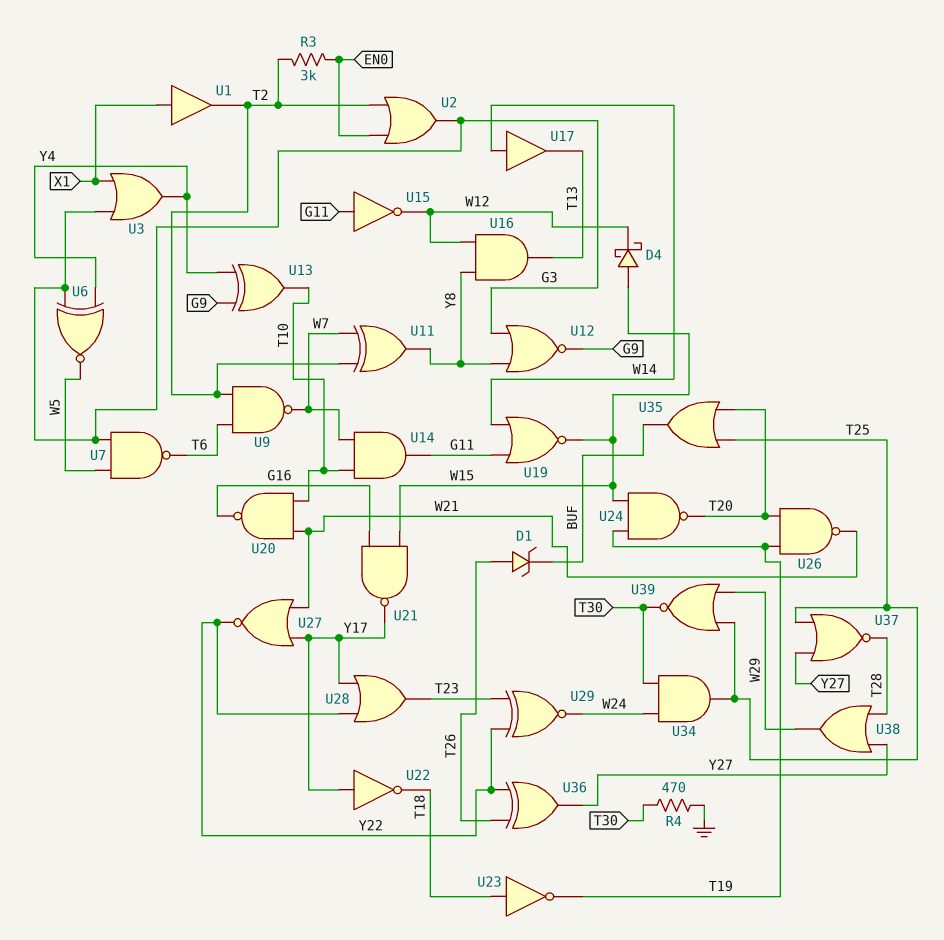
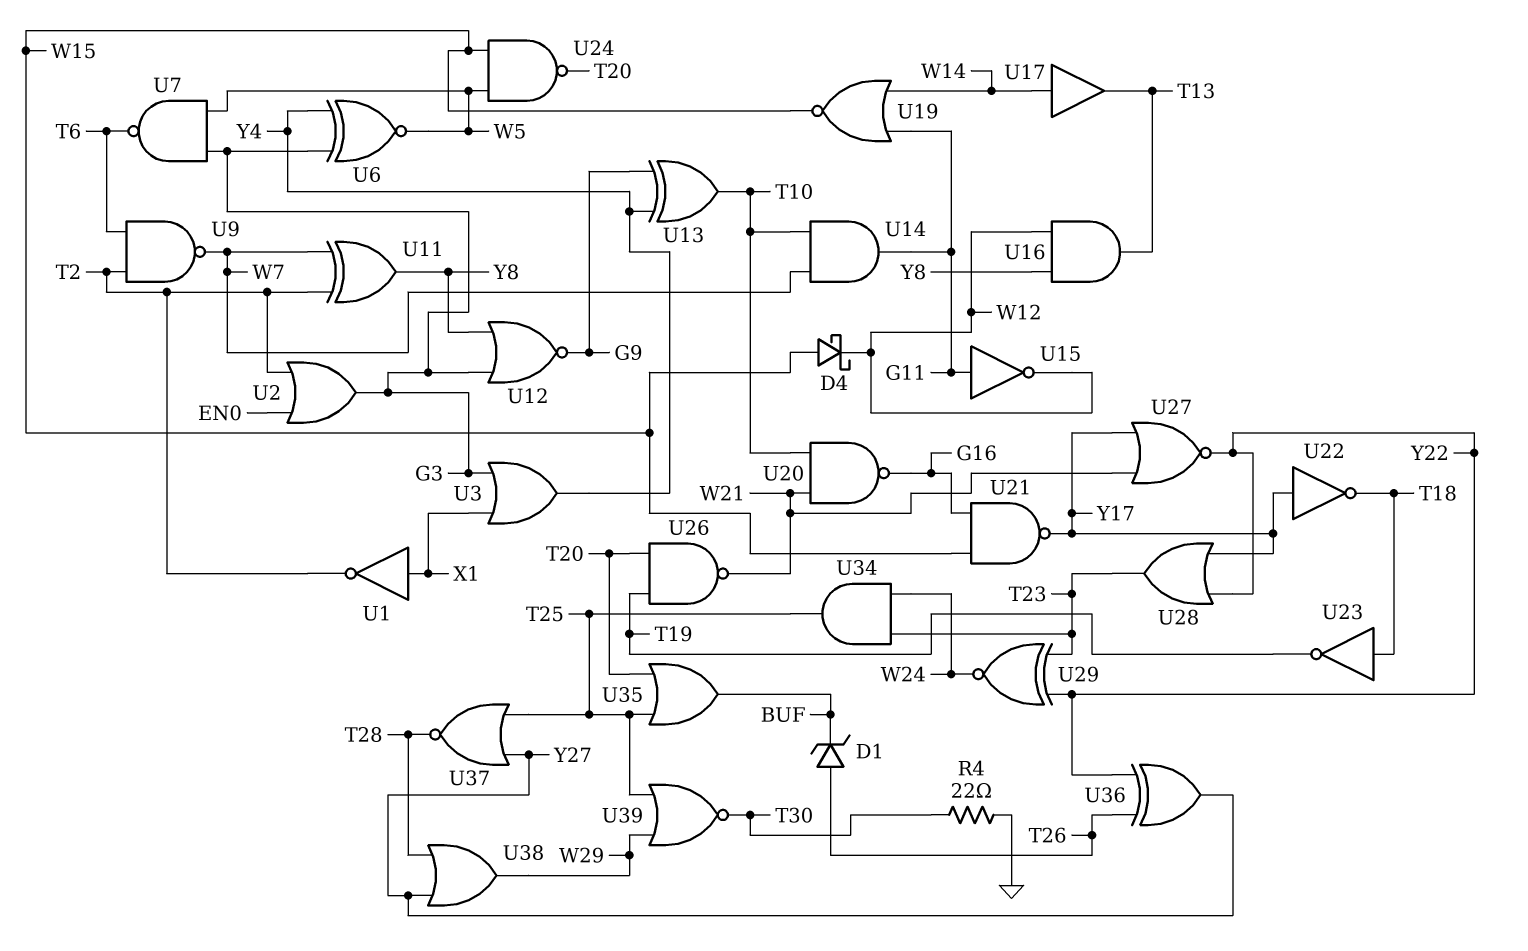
R3: 3k (EN0, T2) -> none
R4: 470 (GND, T30) -> 22 (GND, T30)
U1: buffer (in X1, out T2) -> NOT (in X1, out T2)
U24: NAND (in T19, in W15, out T20) -> NAND (in W5, in W15, out T20)
U34: AND (in T30, in W24, out T25) -> AND (in T23, in W24, out T25)

